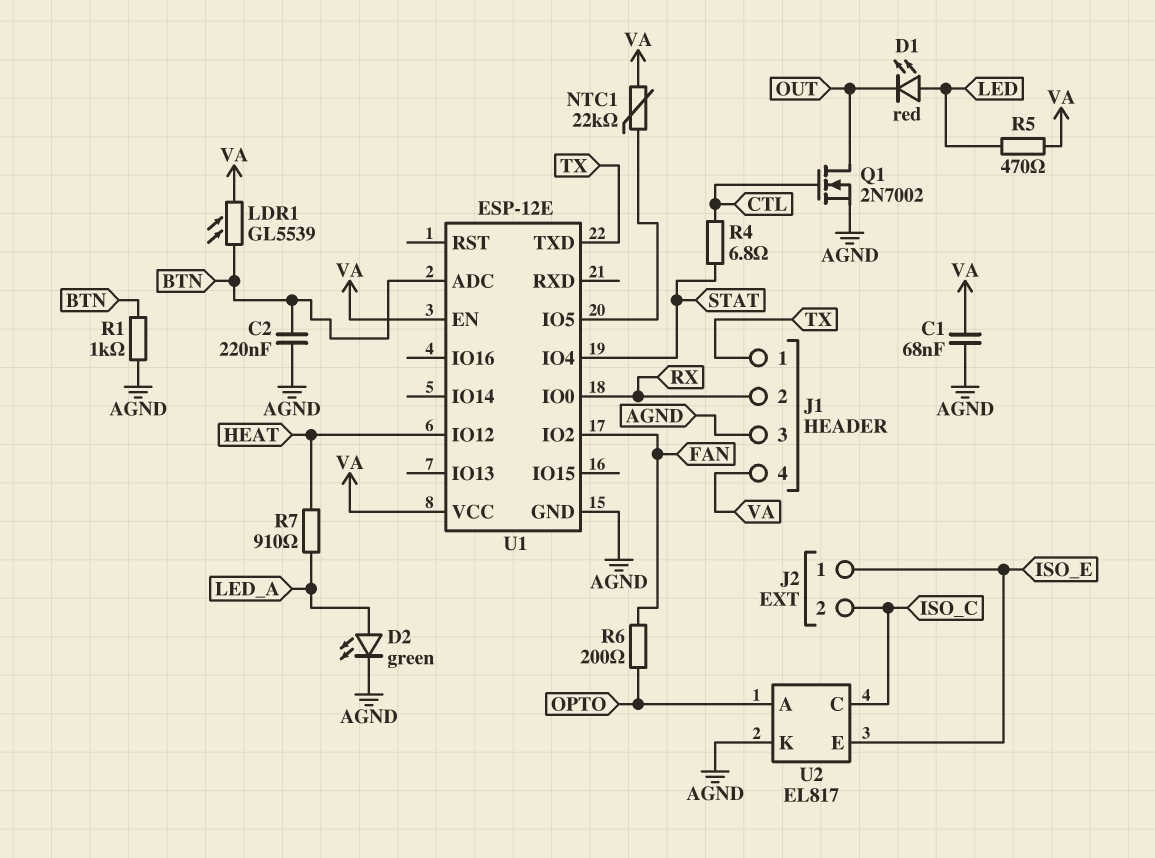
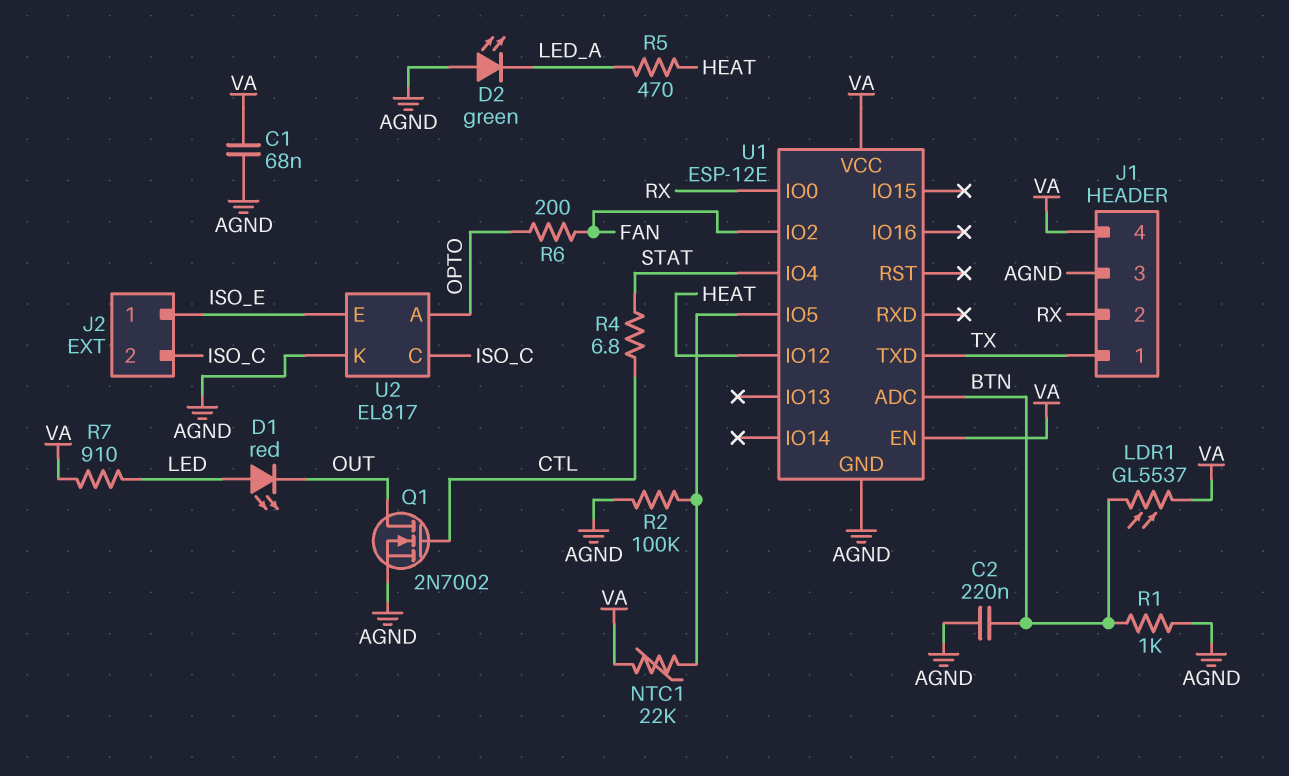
D2: LED green (A LED_A, K AGND) -> LED green (A AGND, K LED_A)
LDR1: GL5539 (BTN, VA) -> GL5537 (BTN, VA)
R2: none -> 100k (AGND, U1/IO5)
R5: 470 (LED, VA) -> 470 (HEAT, LED_A)
R7: 910 (HEAT, LED_A) -> 910 (LED, VA)

